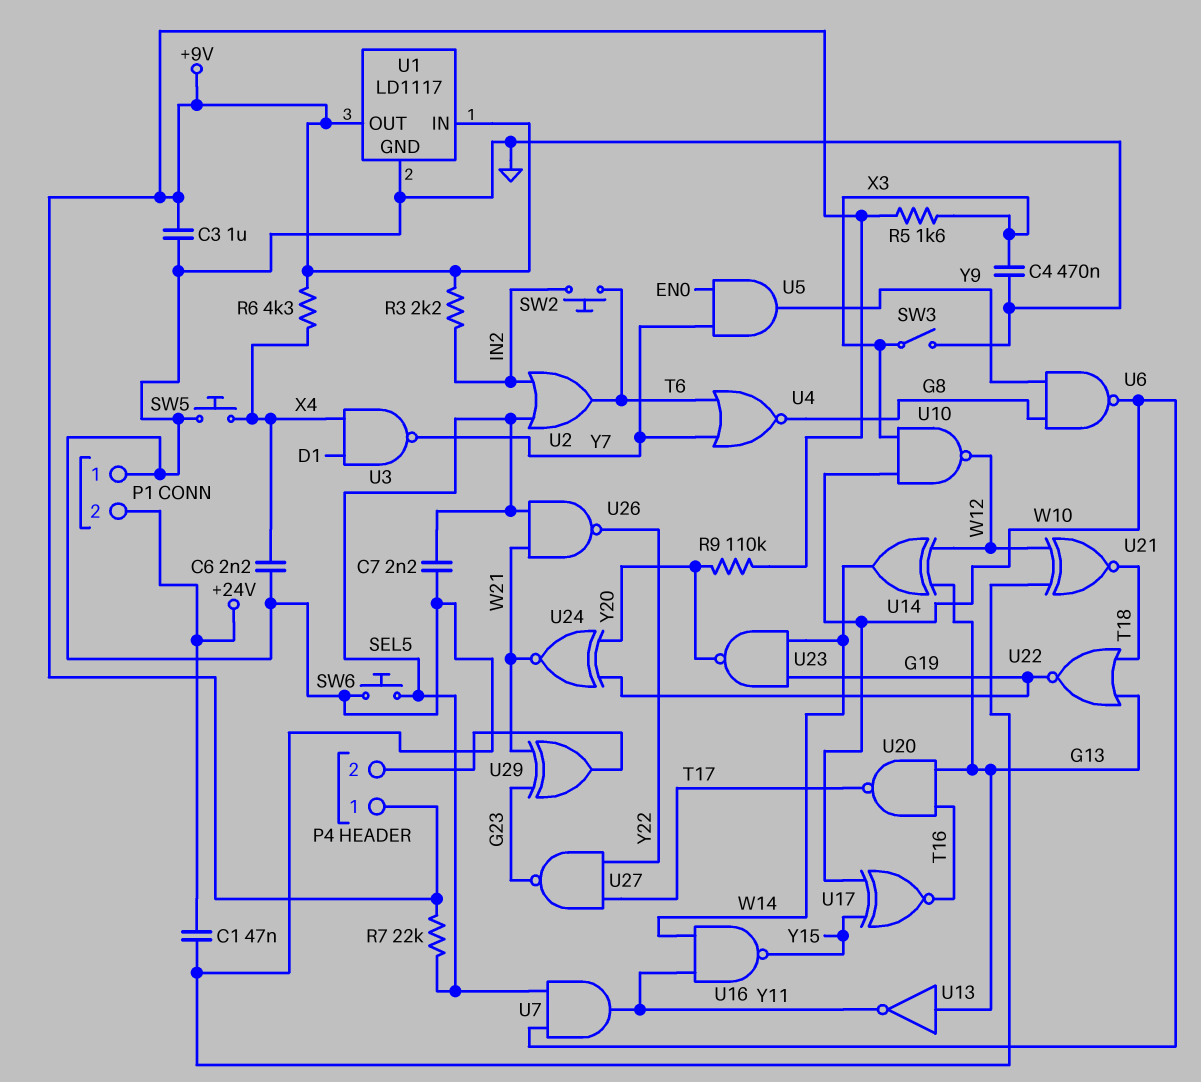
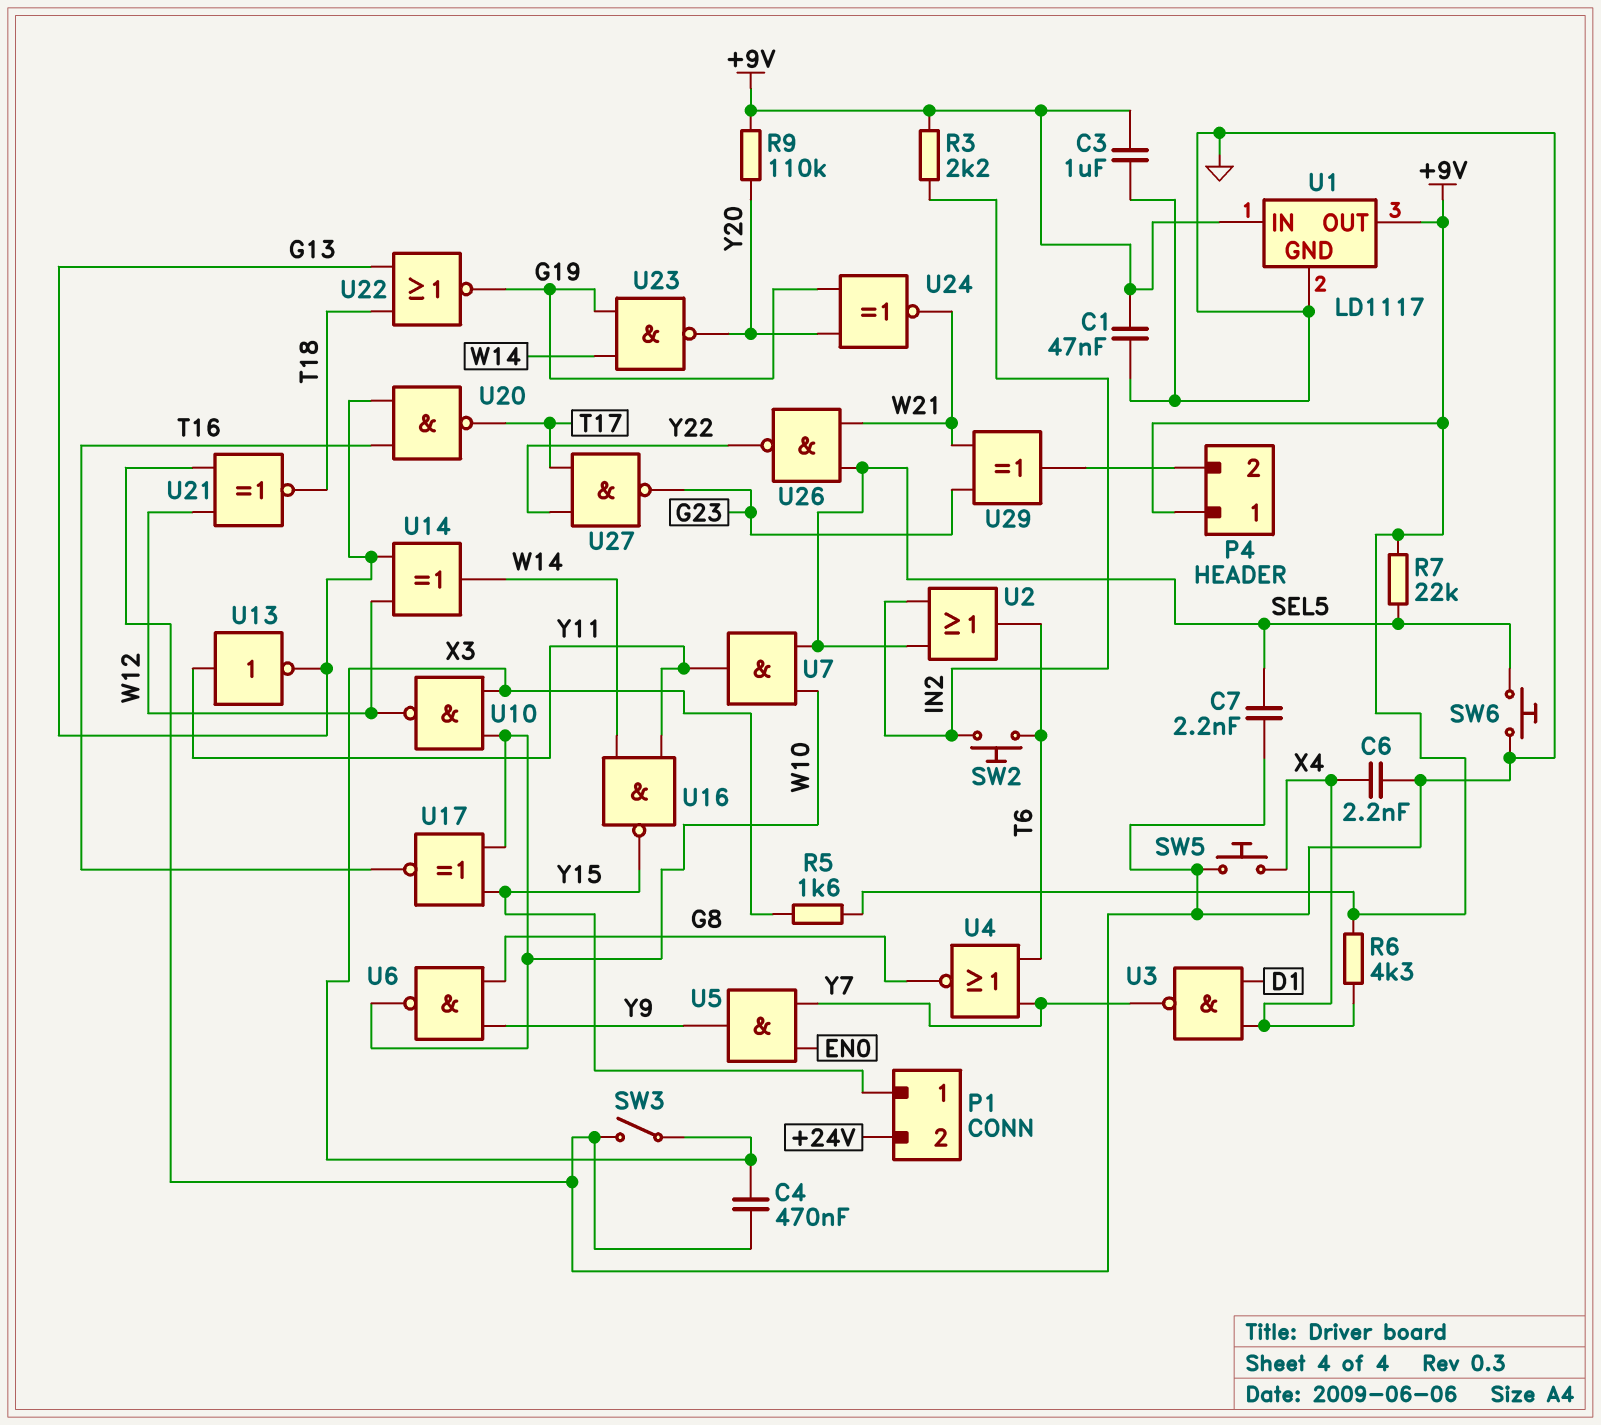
C1: 47nF (+24V, GND) -> 47nF (+9V, GND)
P1 pin 1: GND -> Y15
U13: NOT (in G13, out Y11) -> NOT (in Y11, out G13)

